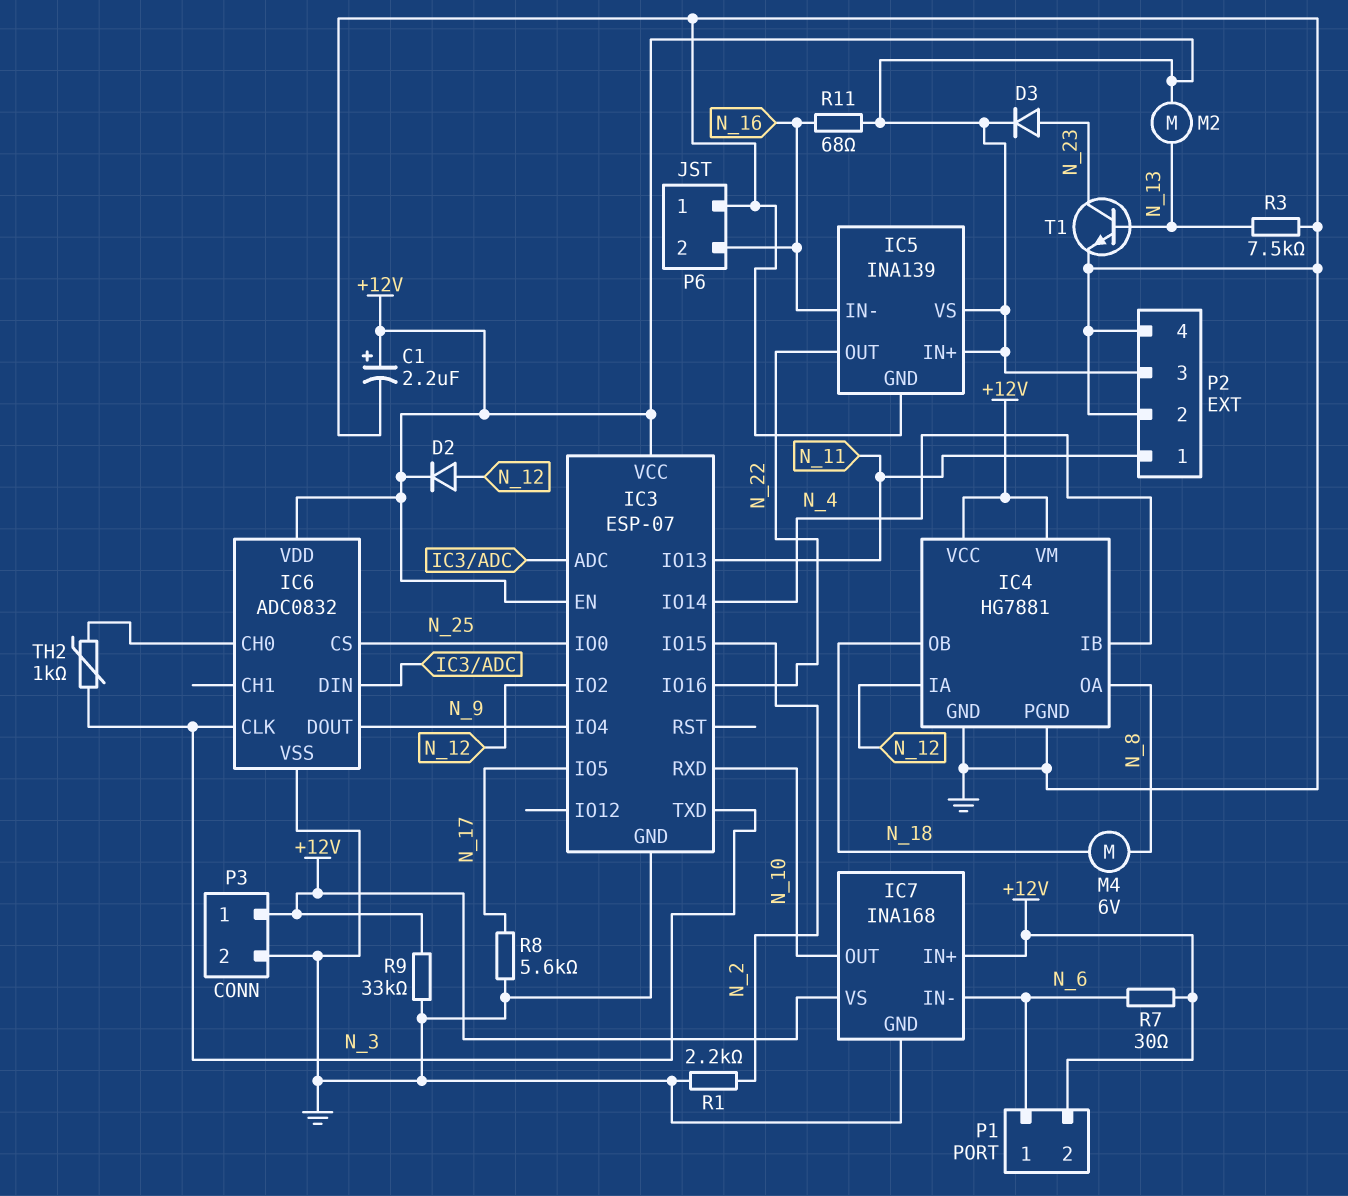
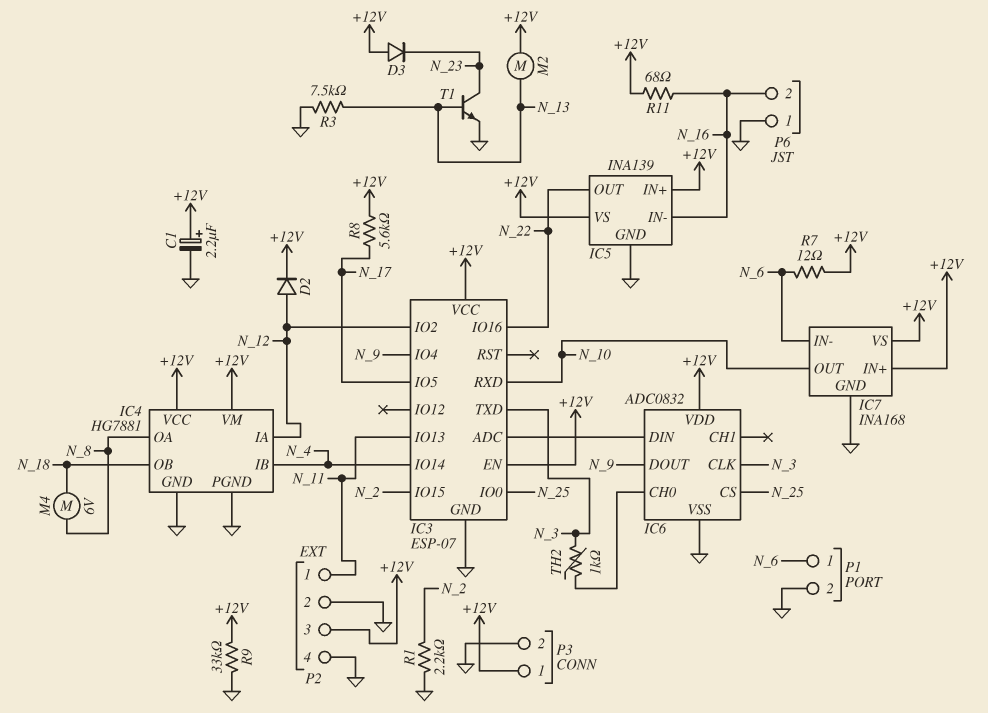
D3: diode (A N_23, K +12V) -> diode (A +12V, K N_23)
P1 pin 2: +12V -> GND
R7: 30 (+12V, N_6) -> 12 (+12V, N_6)
R8: 5.6k (GND, N_17) -> 5.6k (+12V, N_17)

